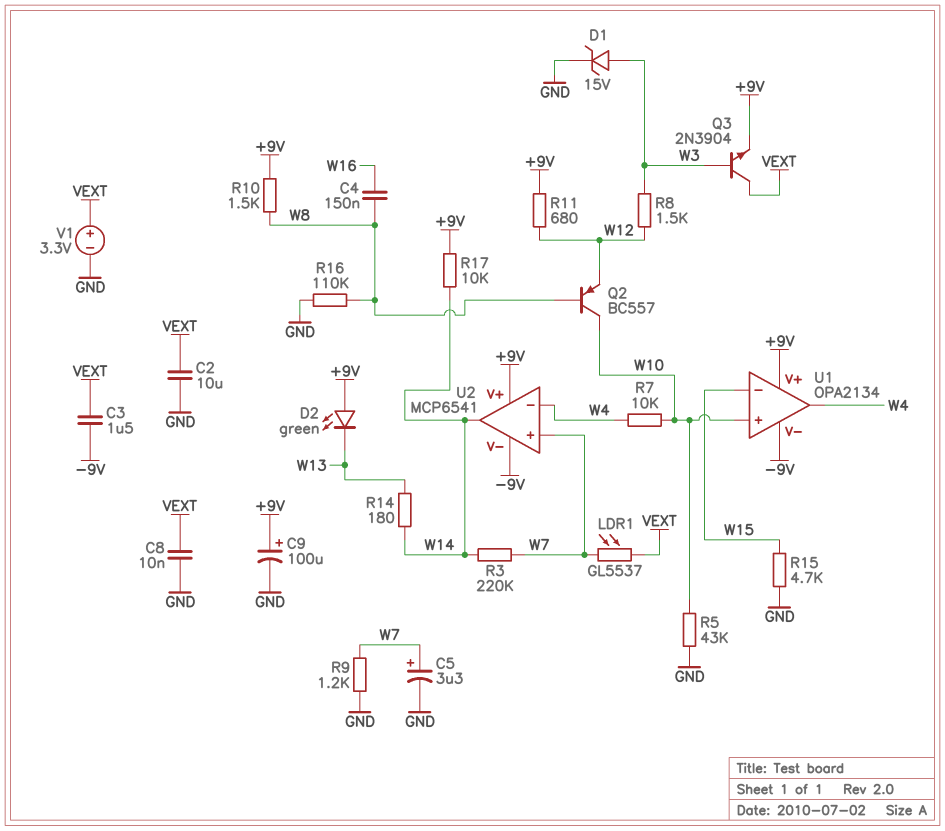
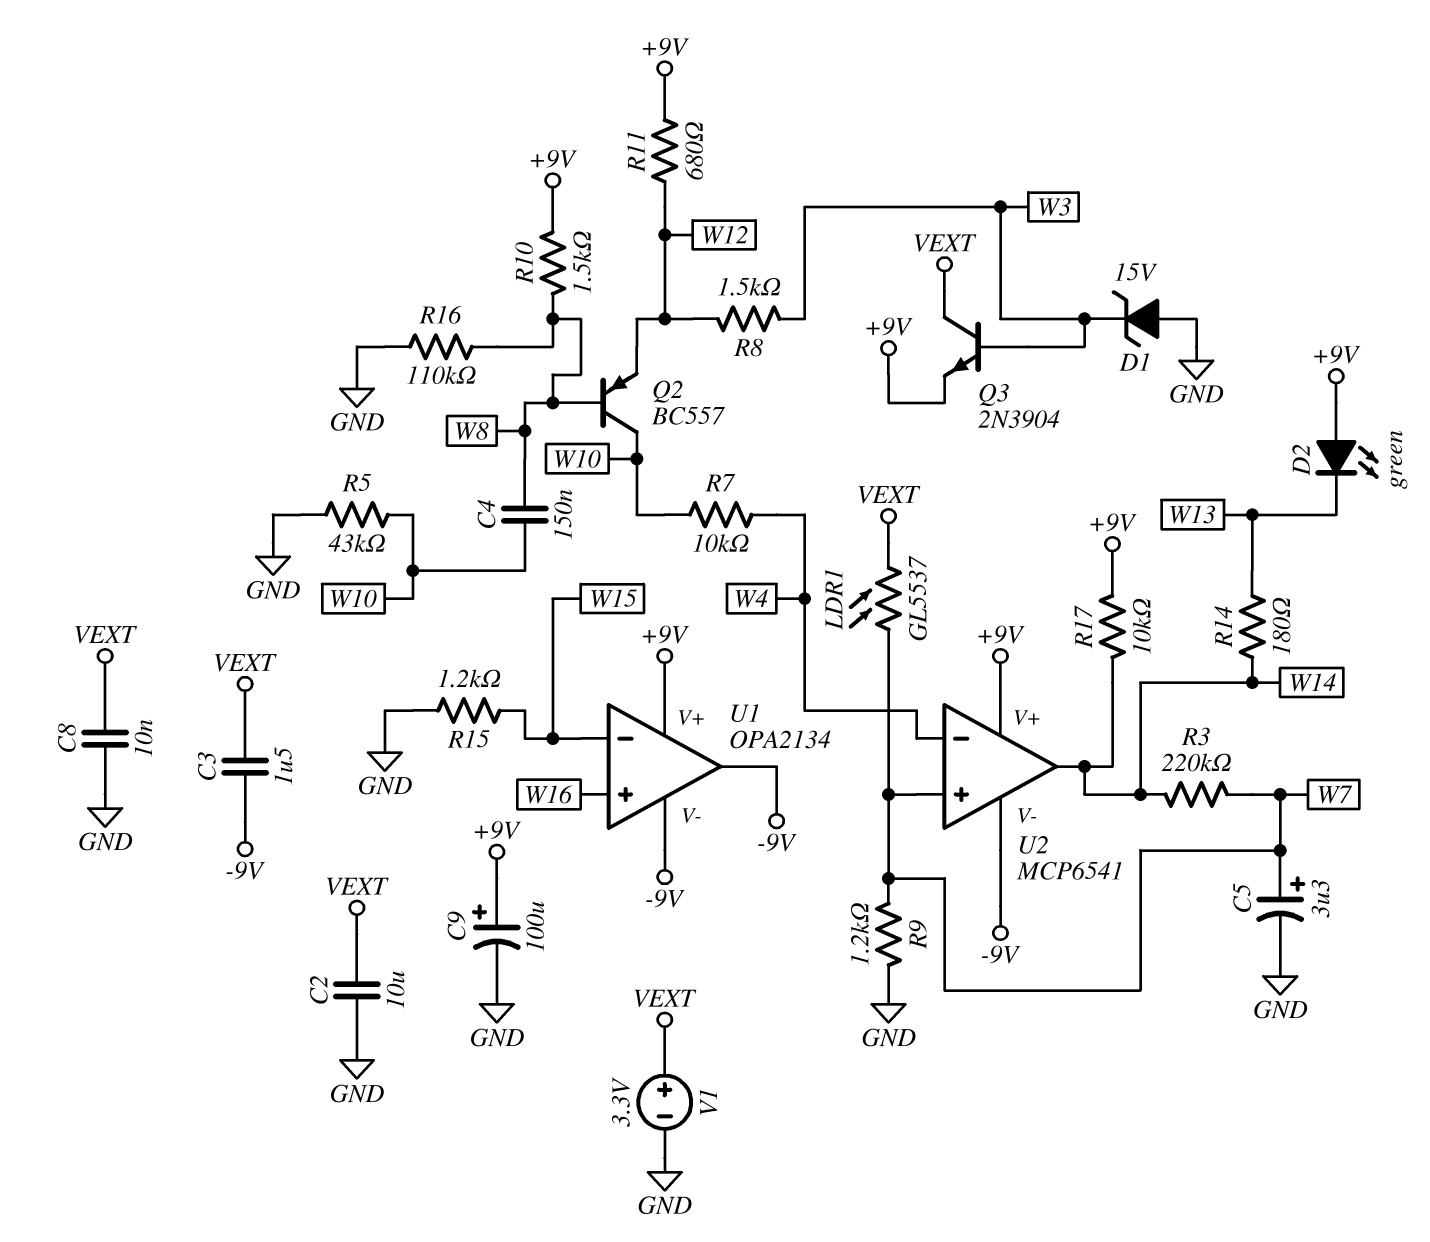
C4: 150nF (W8, W16) -> 150nF (W8, W10)
D1: zener 15V (A W3, K GND) -> zener 15V (A GND, K W3)
R15: 4.7k (GND, W15) -> 1.2k (GND, W15)
U1 pin in+: W10 -> W16
U1 pin out: W4 -> -9V

